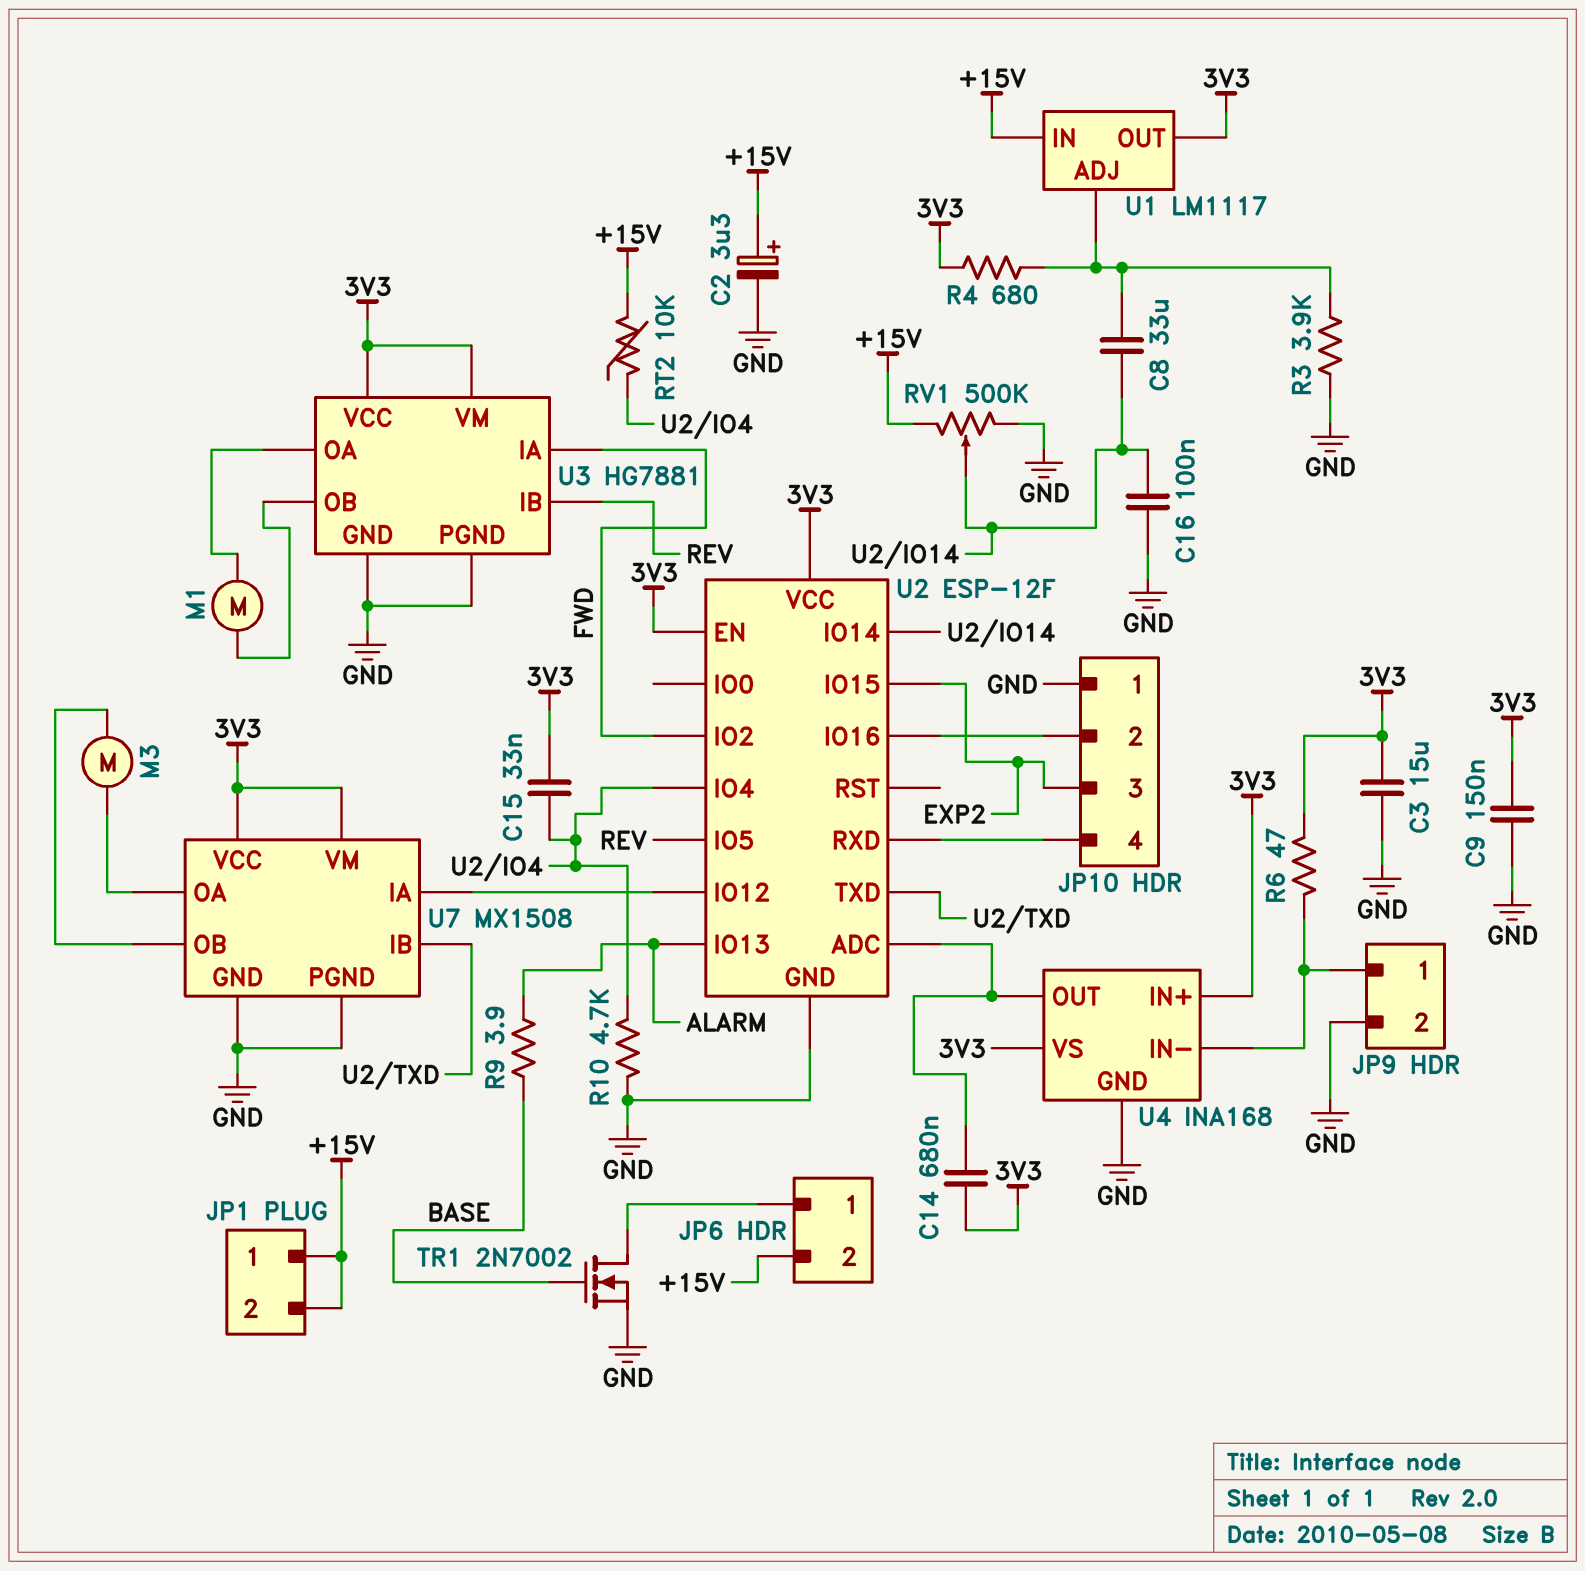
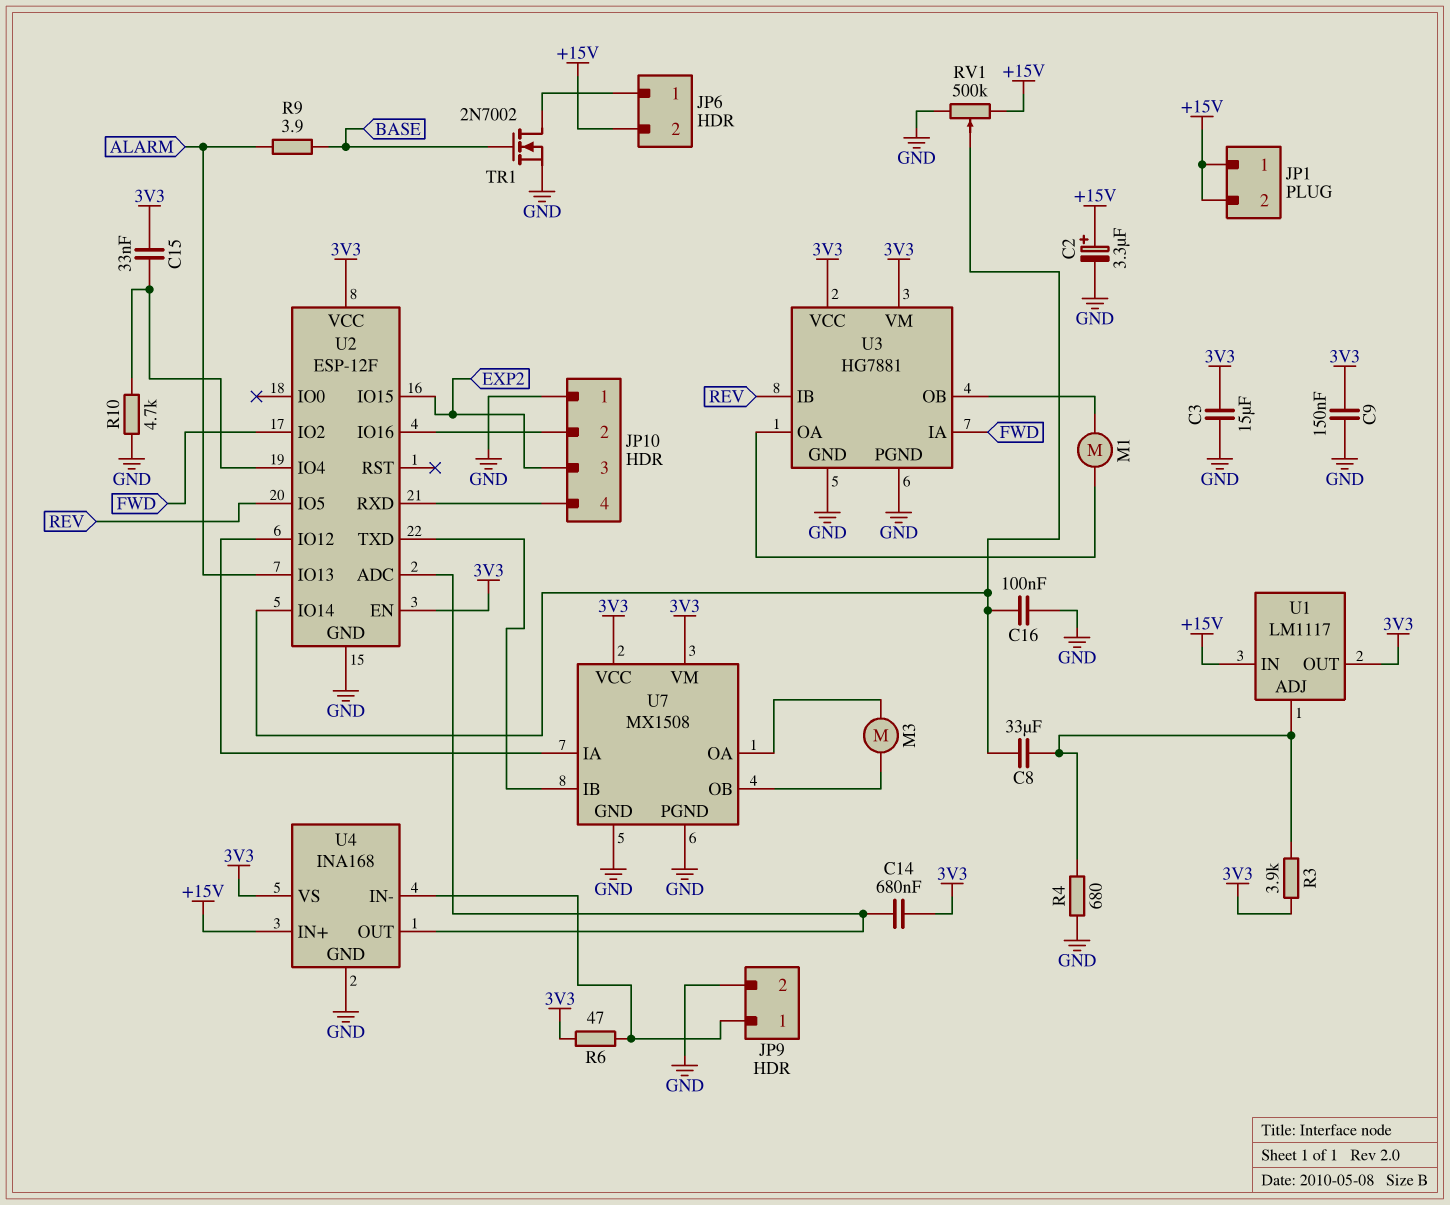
R3: 3.9k (GND, U1/ADJ) -> 3.9k (3V3, U1/ADJ)
R4: 680 (3V3, U1/ADJ) -> 680 (GND, U1/ADJ)
RT2: 10k (+15V, U2/IO4) -> none
U4 pin IN+: 3V3 -> +15V

